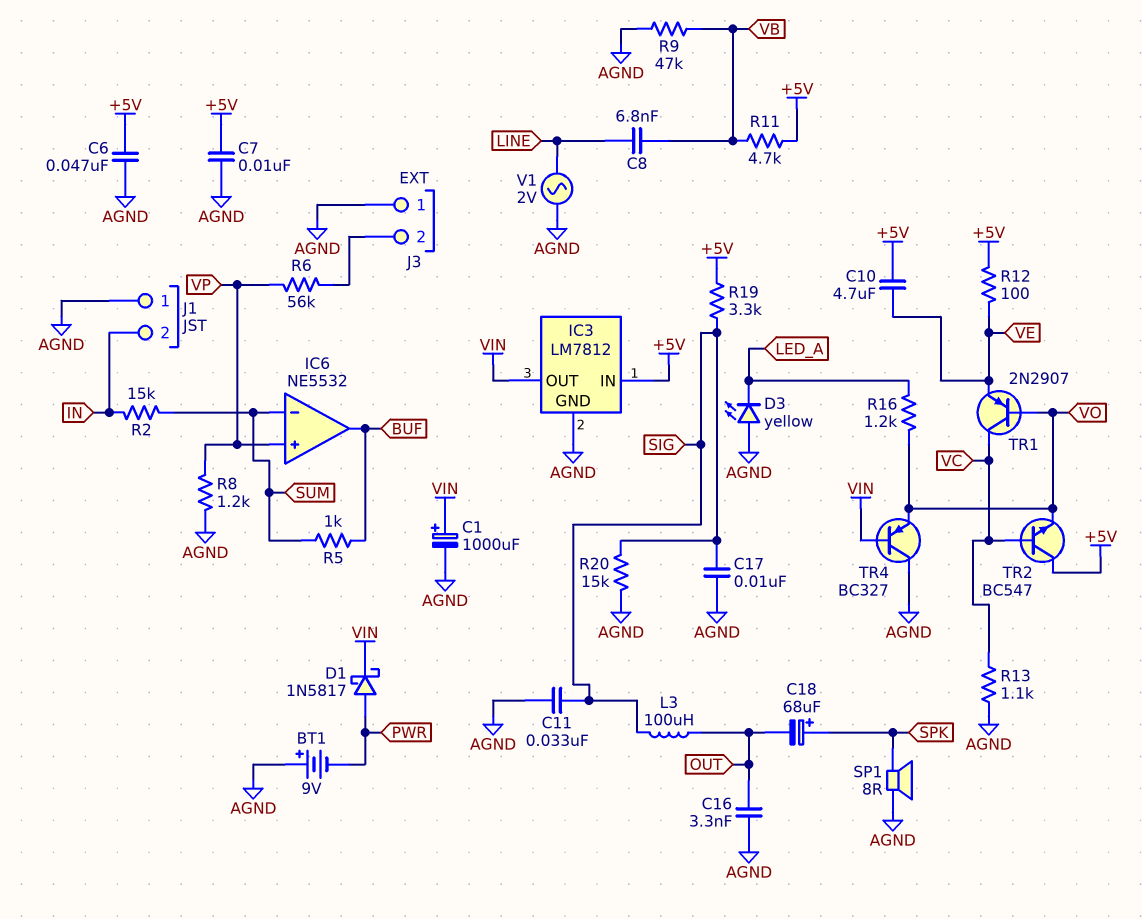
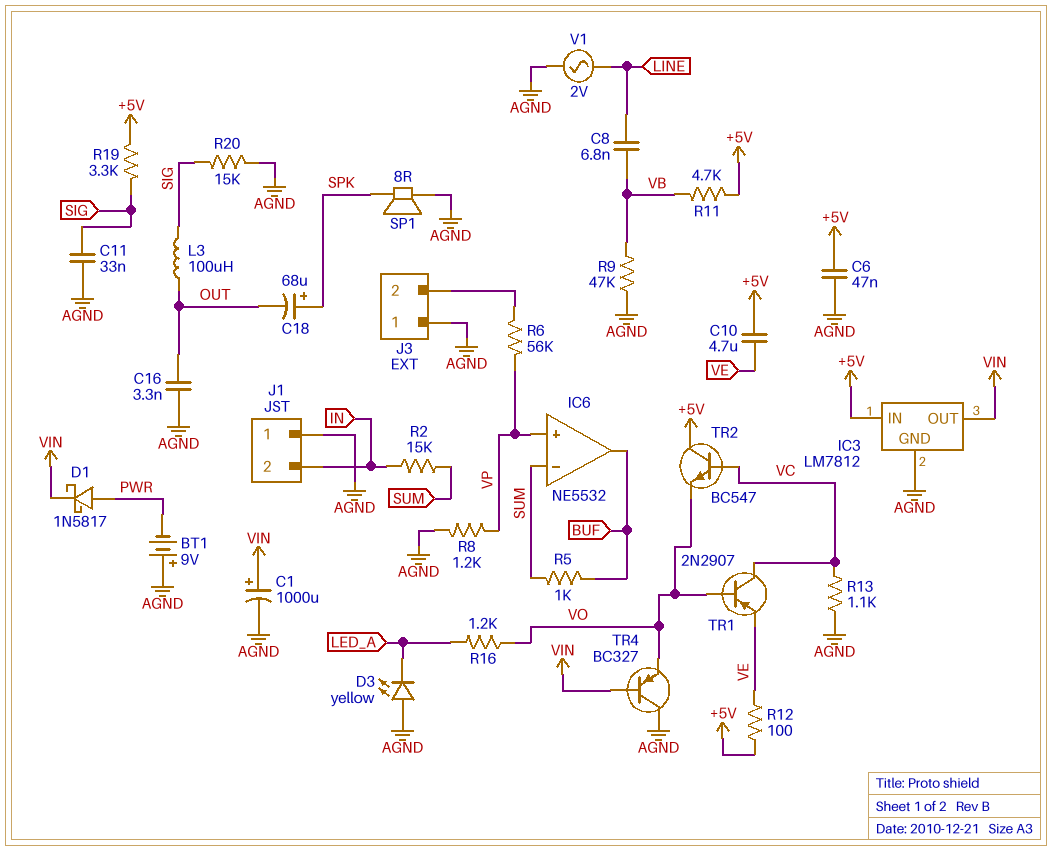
C7: 10nF (+5V, AGND) -> none
C17: 10nF (AGND, SIG) -> none

